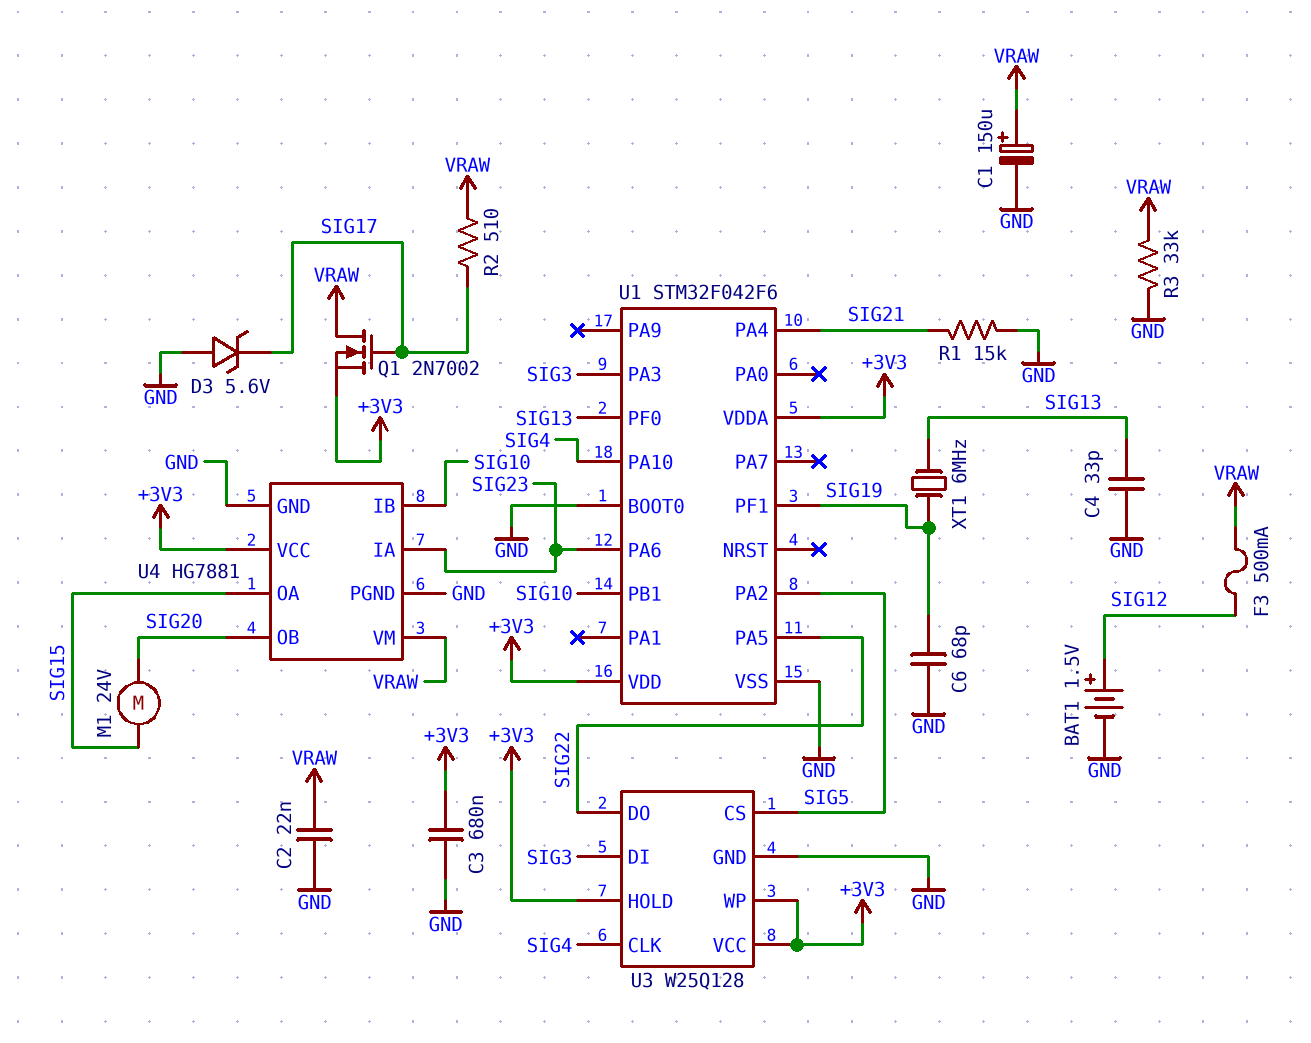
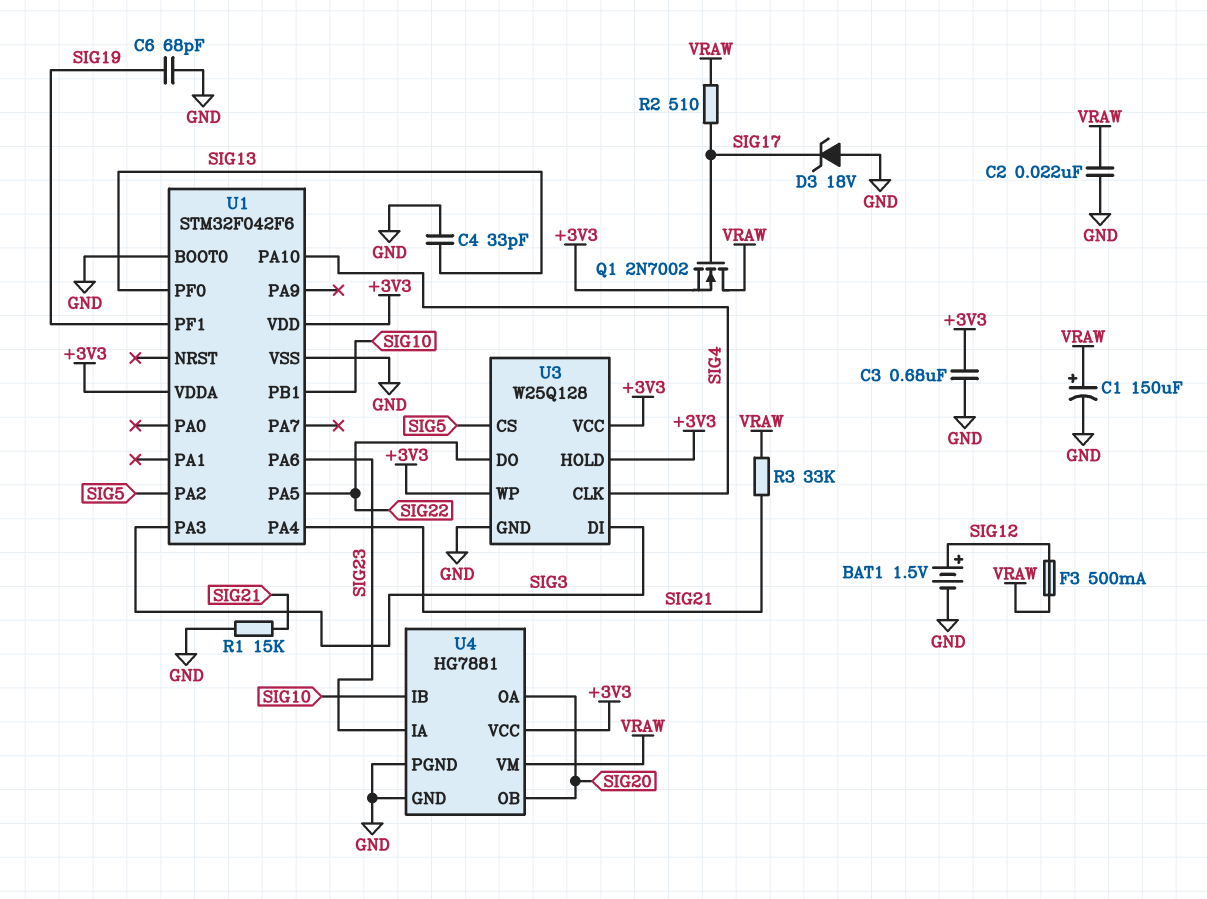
D3: zener 5.6V (A GND, K SIG17) -> zener 18V (A GND, K SIG17)
M1: motor 24V (SIG15, SIG20) -> none
R3: 33k (GND, VRAW) -> 33k (SIG21, VRAW)
U4 pin OA: SIG15 -> SIG20
XT1: 6MHz (SIG13, SIG19) -> none

